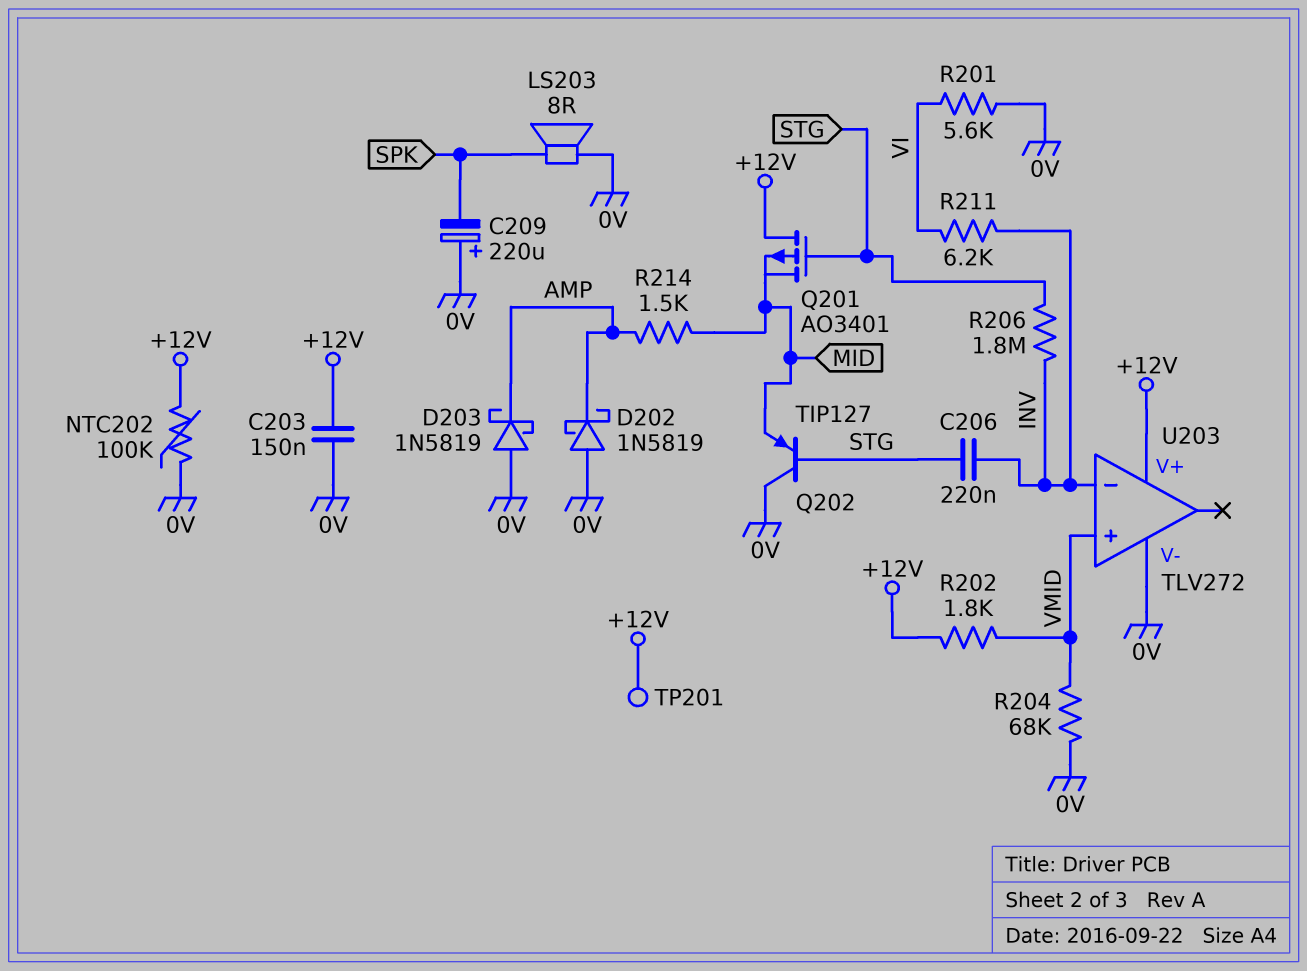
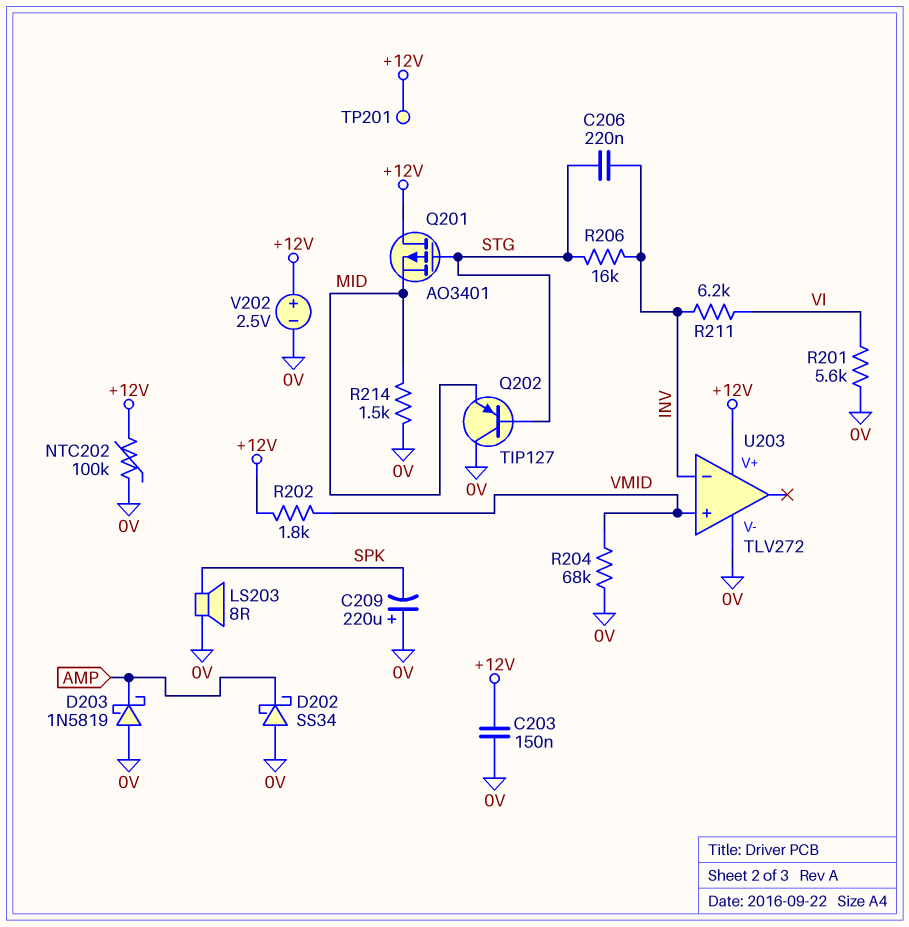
D202: schottky 1N5819 (A 0V, K AMP) -> schottky SS34 (A 0V, K AMP)
R206: 1.8M (INV, STG) -> 16k (INV, STG)
R214: 1.5k (AMP, MID) -> 1.5k (0V, MID)
V202: none -> 2.5V (plus +12V, minus 0V)

